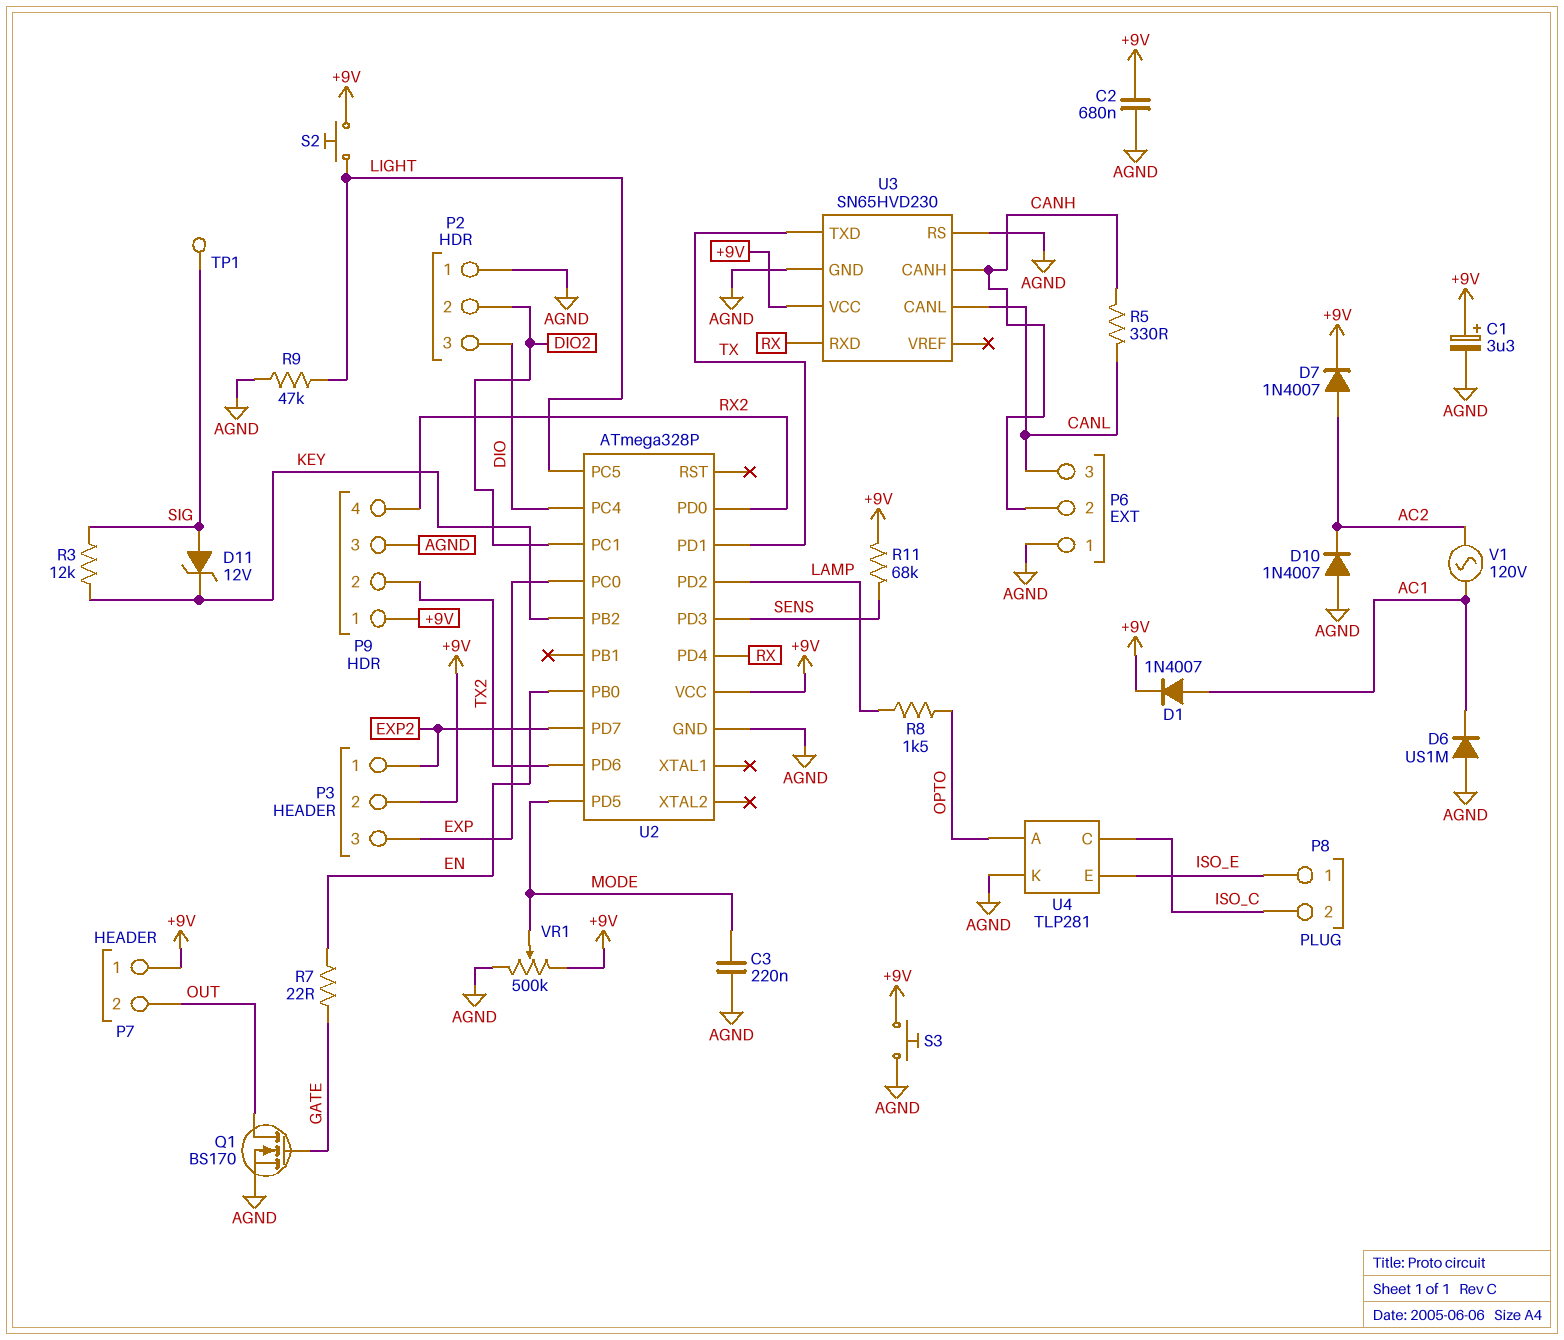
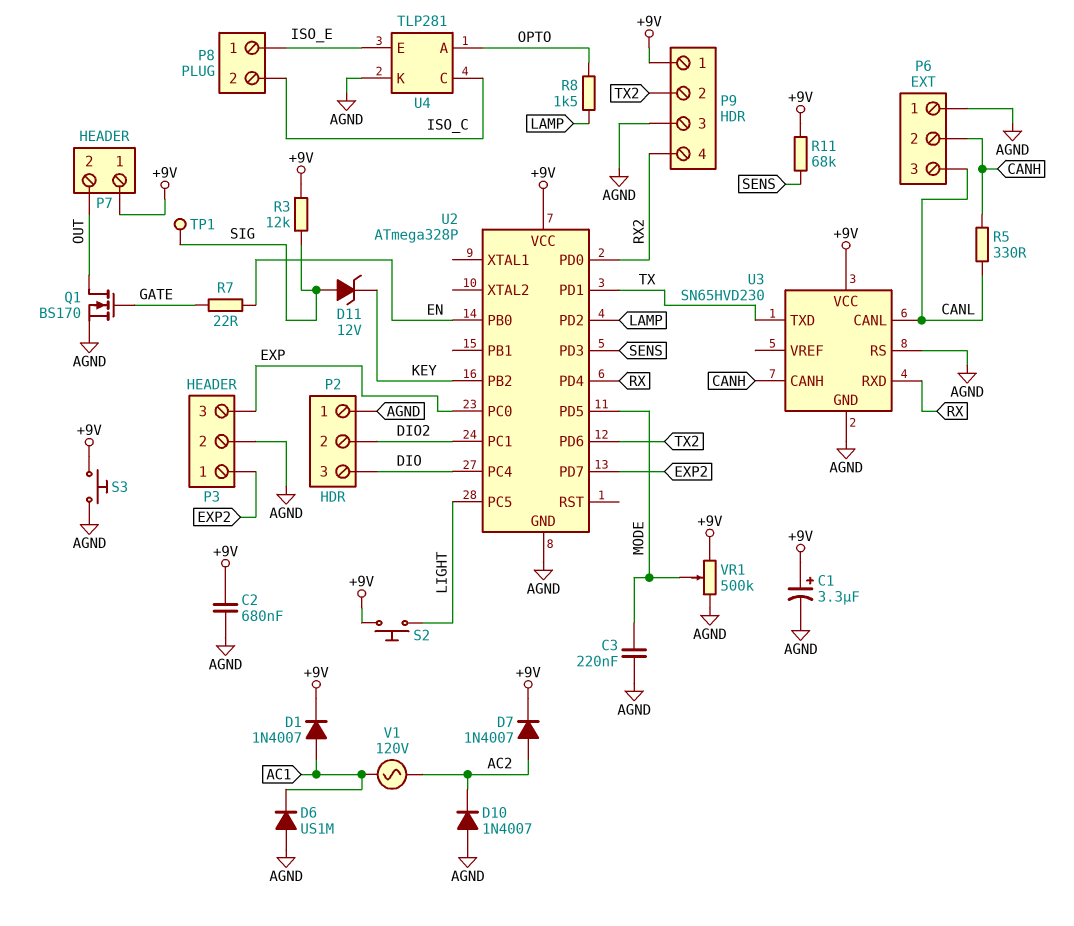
P3 pin 2: +9V -> AGND
R3: 12k (KEY, SIG) -> 12k (+9V, SIG)
R9: 47k (AGND, LIGHT) -> none

